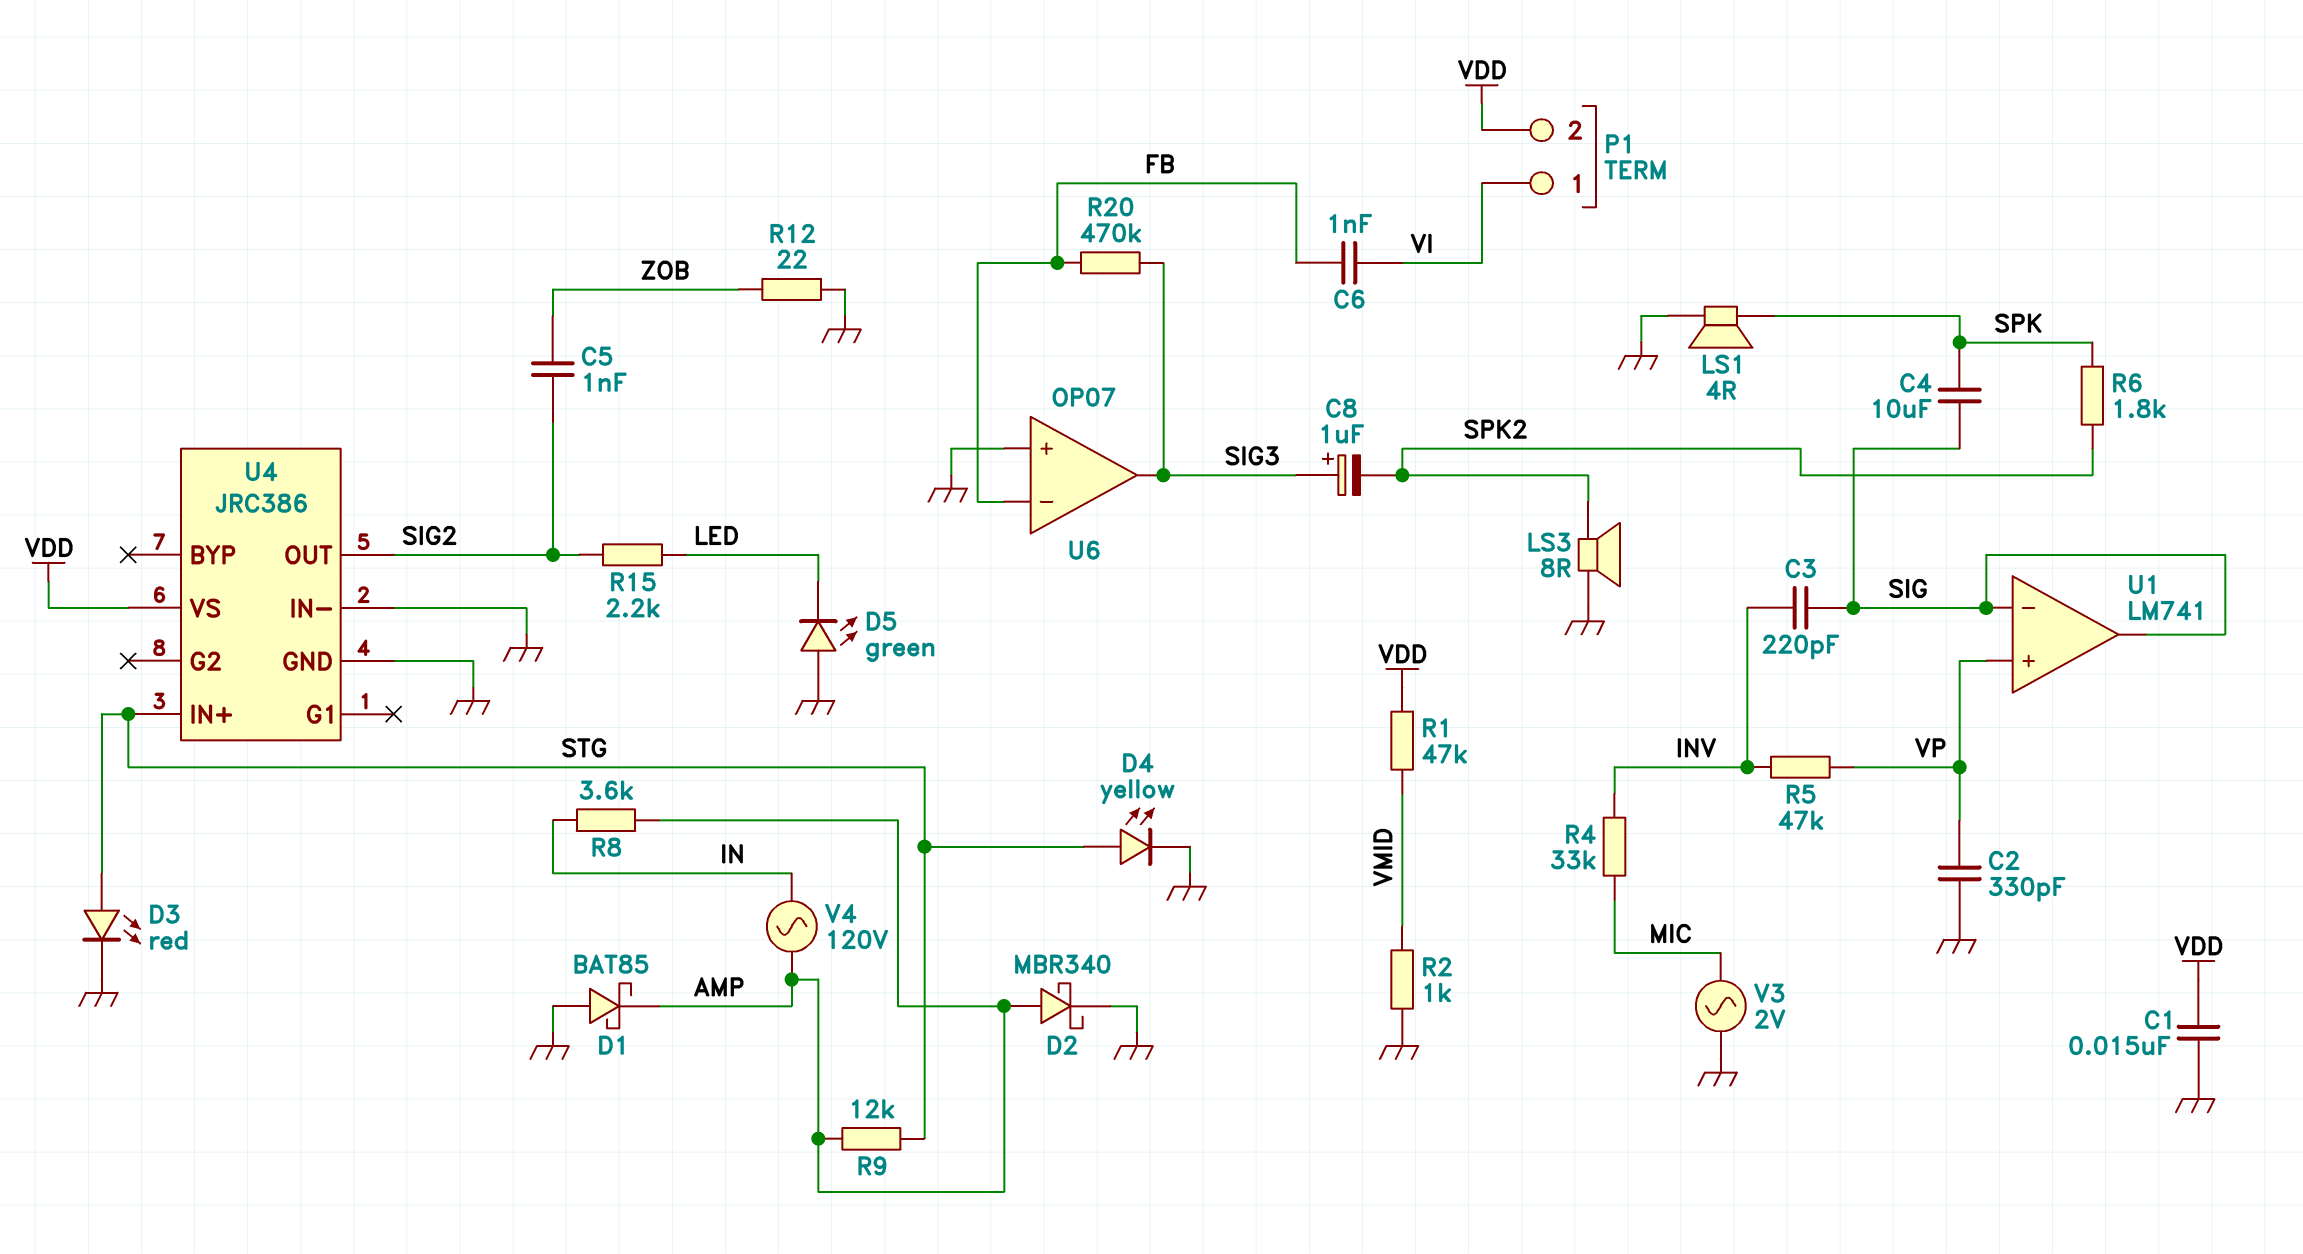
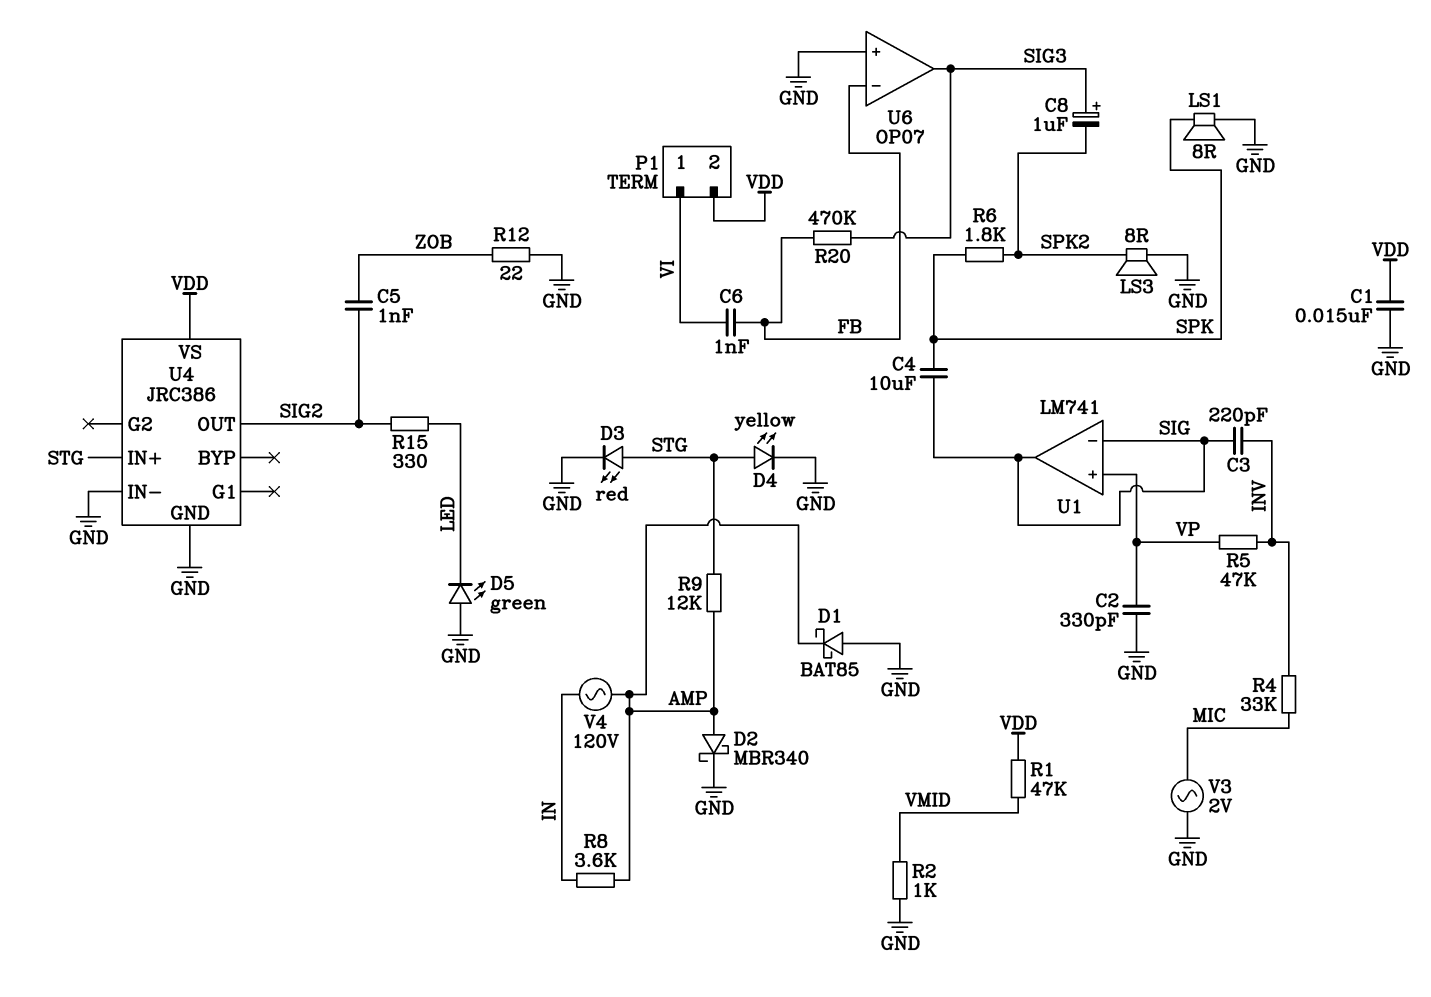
LS1: speaker 4R (GND, SPK) -> speaker 8R (GND, SPK)
R15: 2.2k (LED, SIG2) -> 330 (LED, SIG2)

